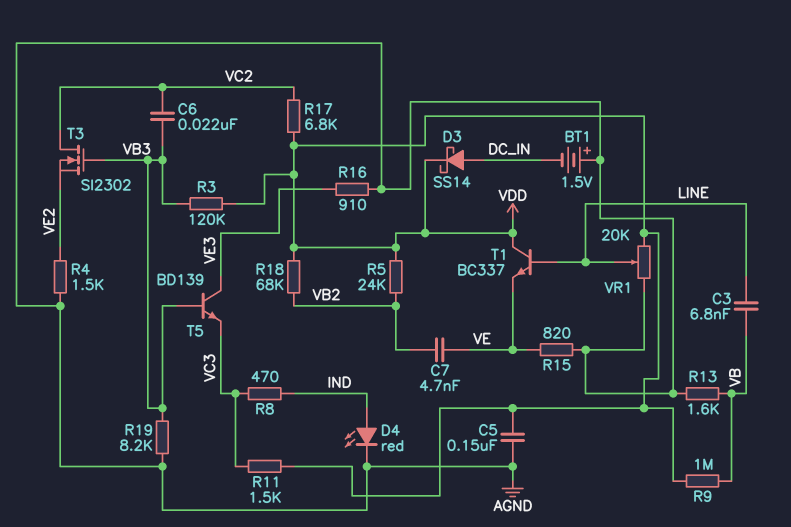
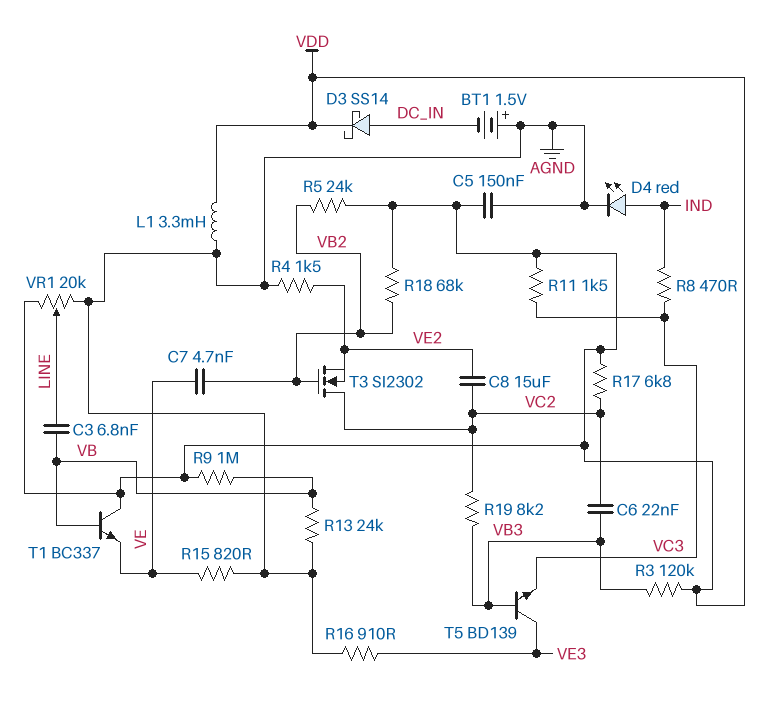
C8: none -> 15uF (VC2, VE2)
L1: none -> 3.3mH (AGND, VDD)
R13: 1.6k (AGND, VB) -> 24k (AGND, VB)
R19: 8.2k (AGND, VB3) -> 8.2k (VB3, VC2)
T1: NPN BC337 (B LINE, C VDD, E VE) -> NPN BC337 (B VB, C VDD, E VE)
T3: NMOS SI2302 (G VB3, D VC2, S VE2) -> NMOS SI2302 (G VB2, D VC2, S VE2)

